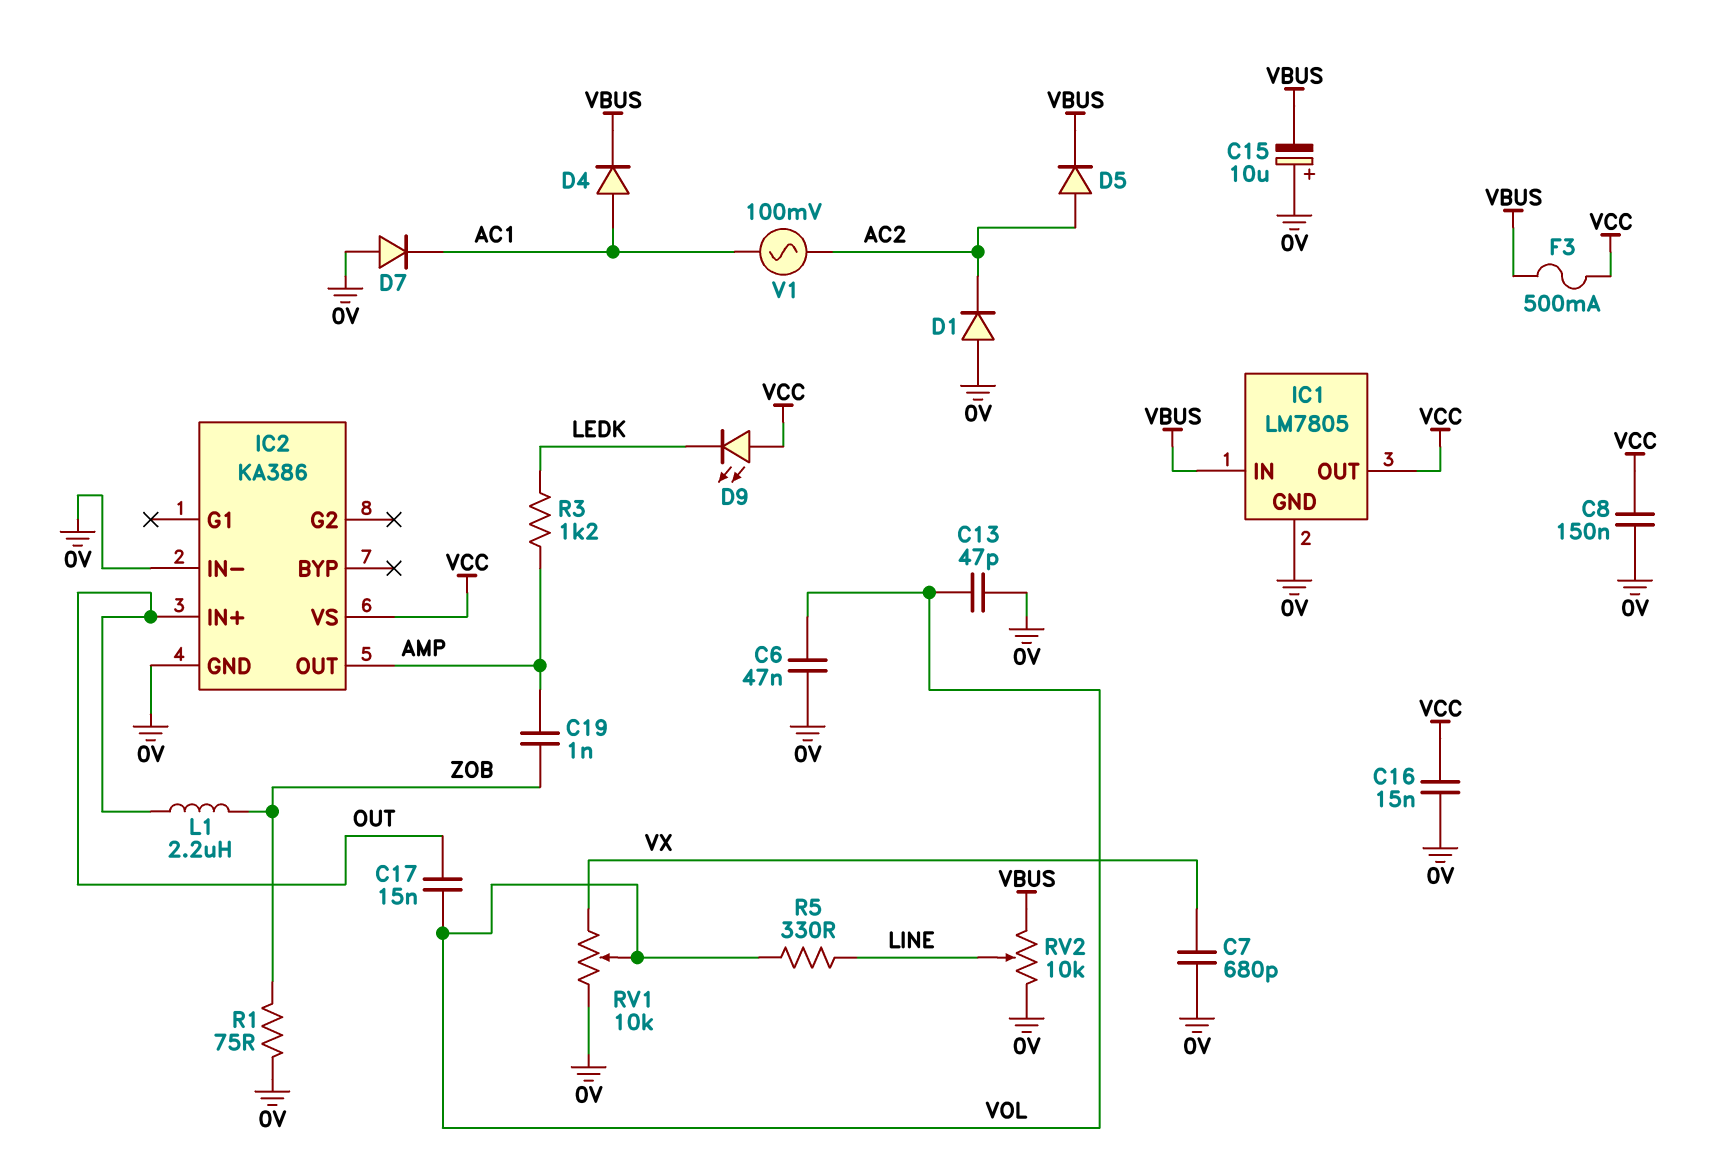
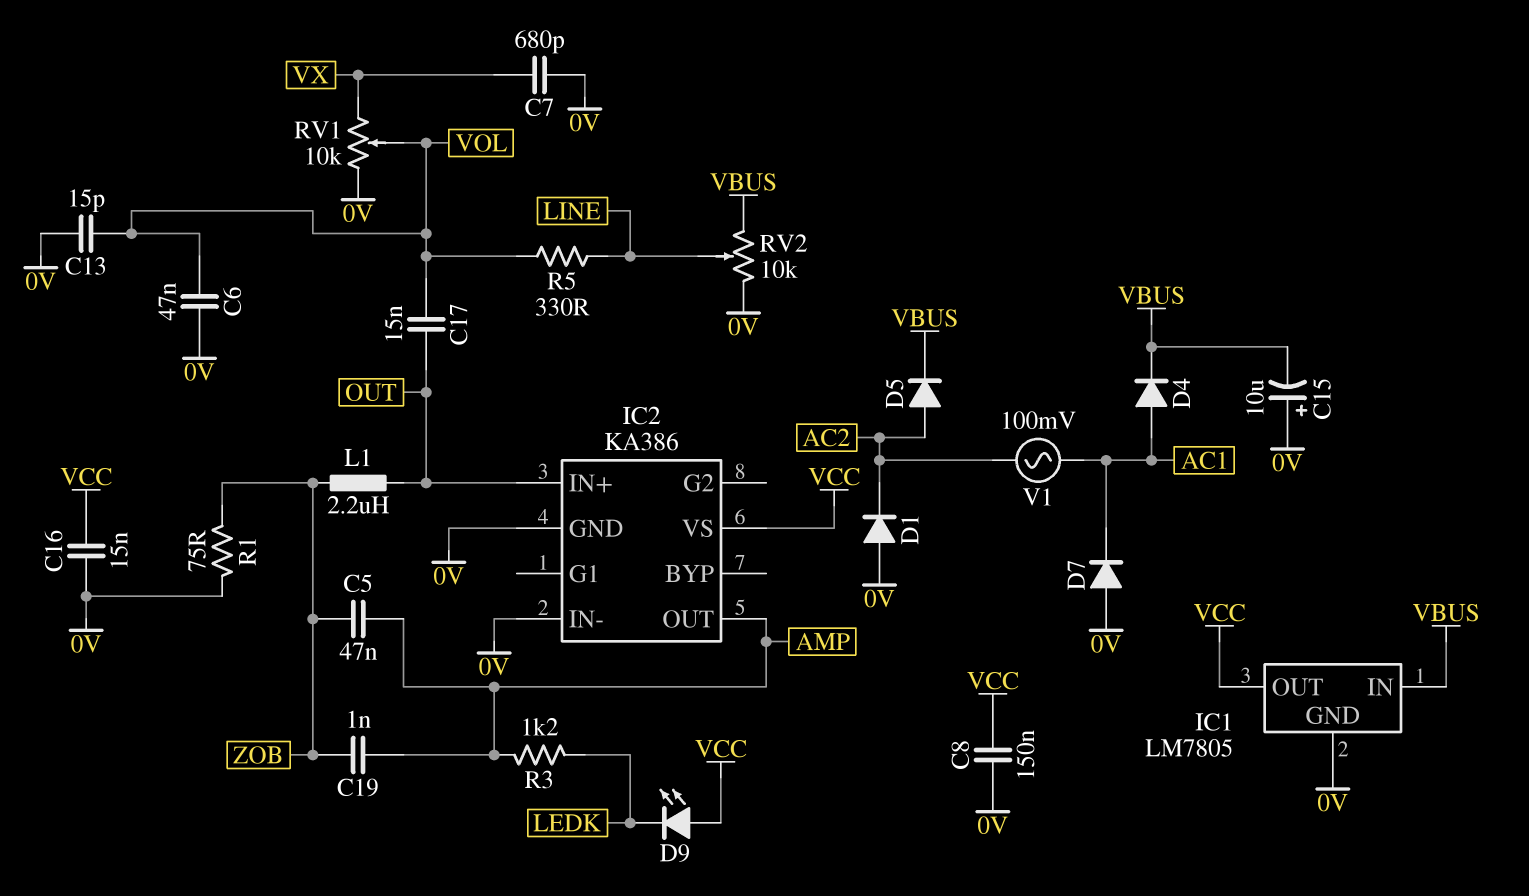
C5: none -> 47nF (AMP, ZOB)
C13: 47pF (0V, VOL) -> 15pF (0V, VOL)
F3: 500mA (VBUS, VCC) -> none

